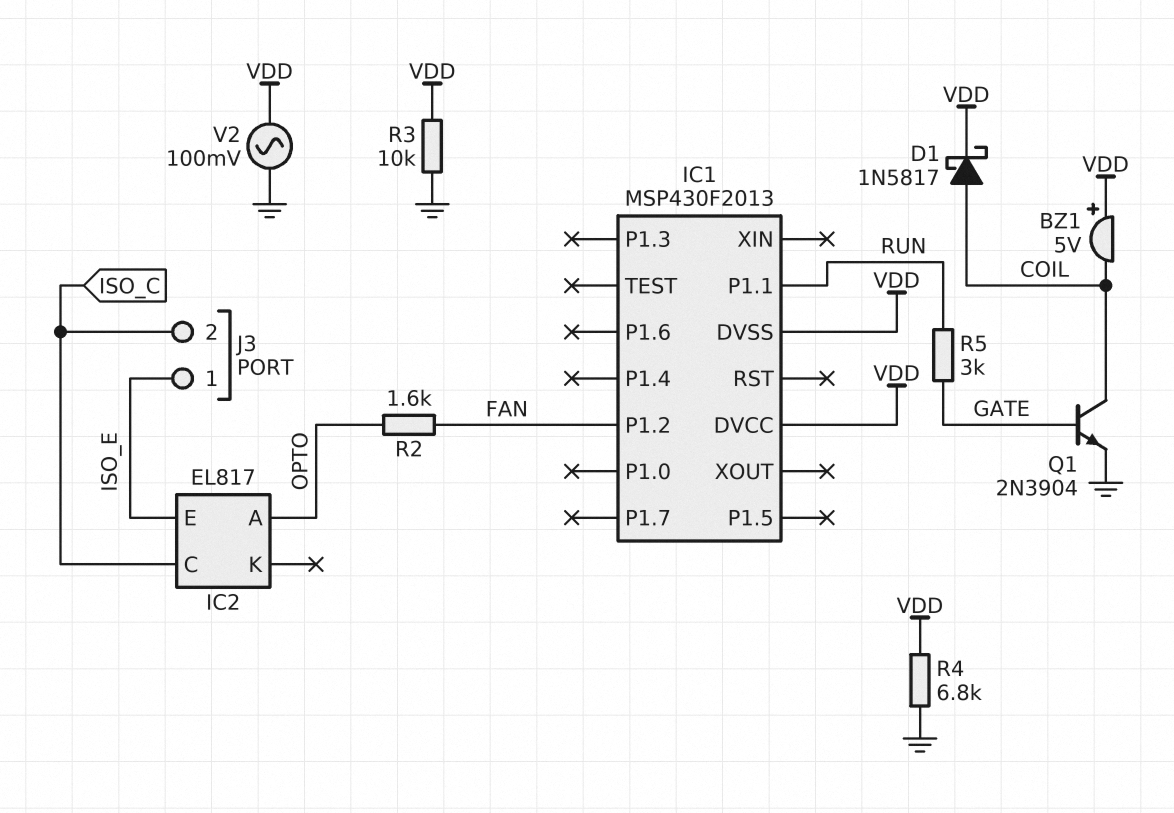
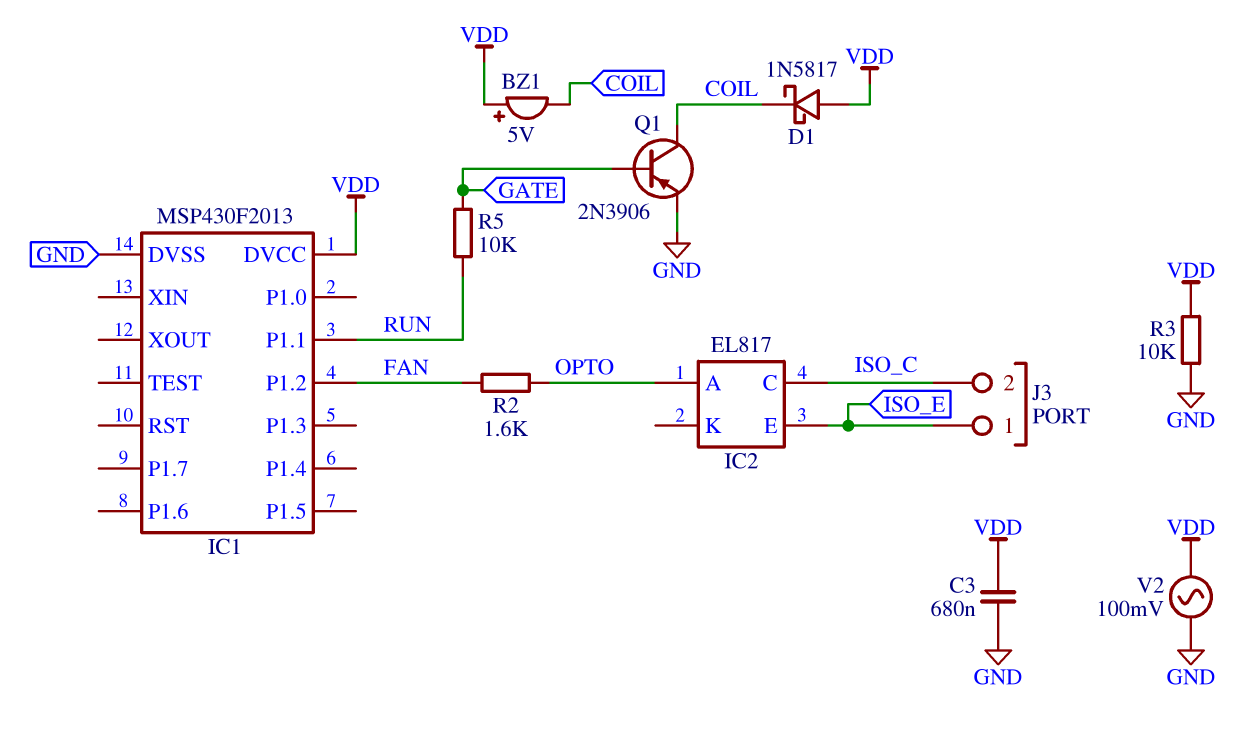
C3: none -> 680nF (GND, VDD)
D1: schottky 1N5817 (A COIL, K VDD) -> schottky 1N5817 (A VDD, K COIL)
IC1 pin DVSS: VDD -> GND
Q1: NPN 2N3904 (B GATE, C COIL, E GND) -> PNP 2N3906 (B GATE, C COIL, E GND)
R4: 6.8k (GND, VDD) -> none
R5: 3k (GATE, RUN) -> 10k (GATE, RUN)

